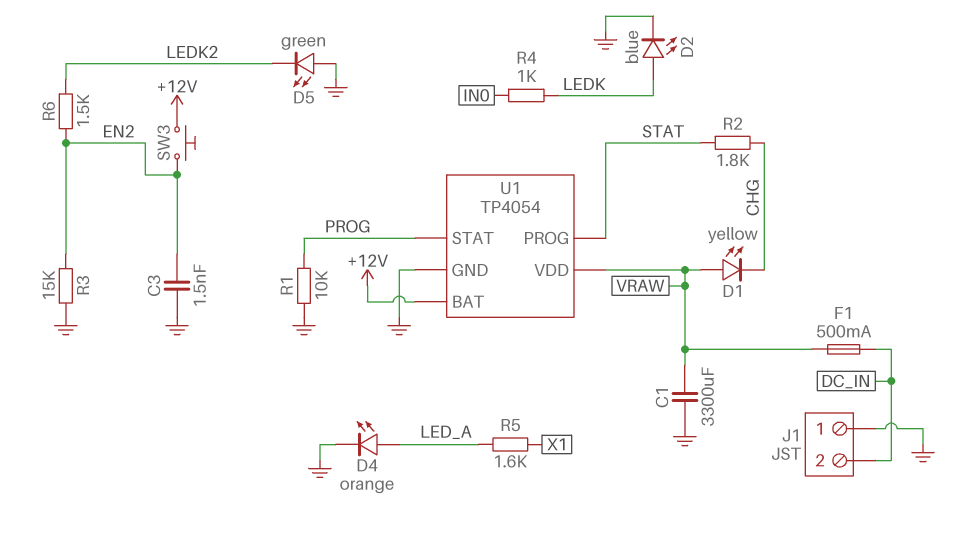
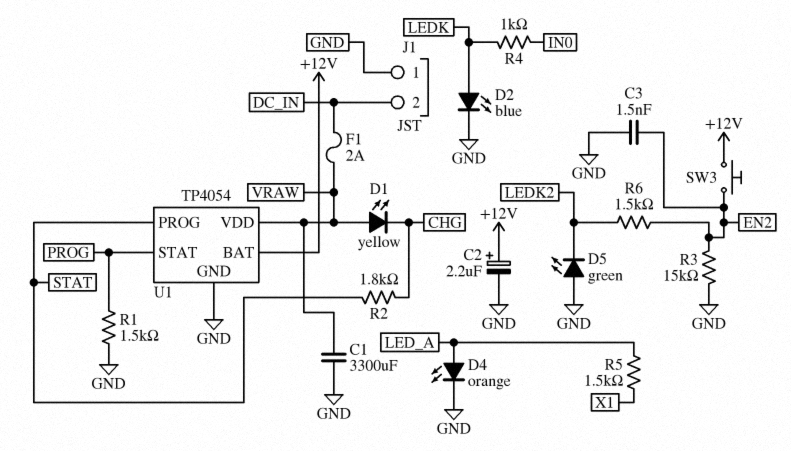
C2: none -> 2.2uF (plus +12V, minus GND)
F1: 500mA (DC_IN, VRAW) -> 2A (DC_IN, VRAW)
R1: 10k (GND, PROG) -> 1.5k (GND, PROG)
R5: 1.6k (LED_A, X1) -> 1.5k (LED_A, X1)

